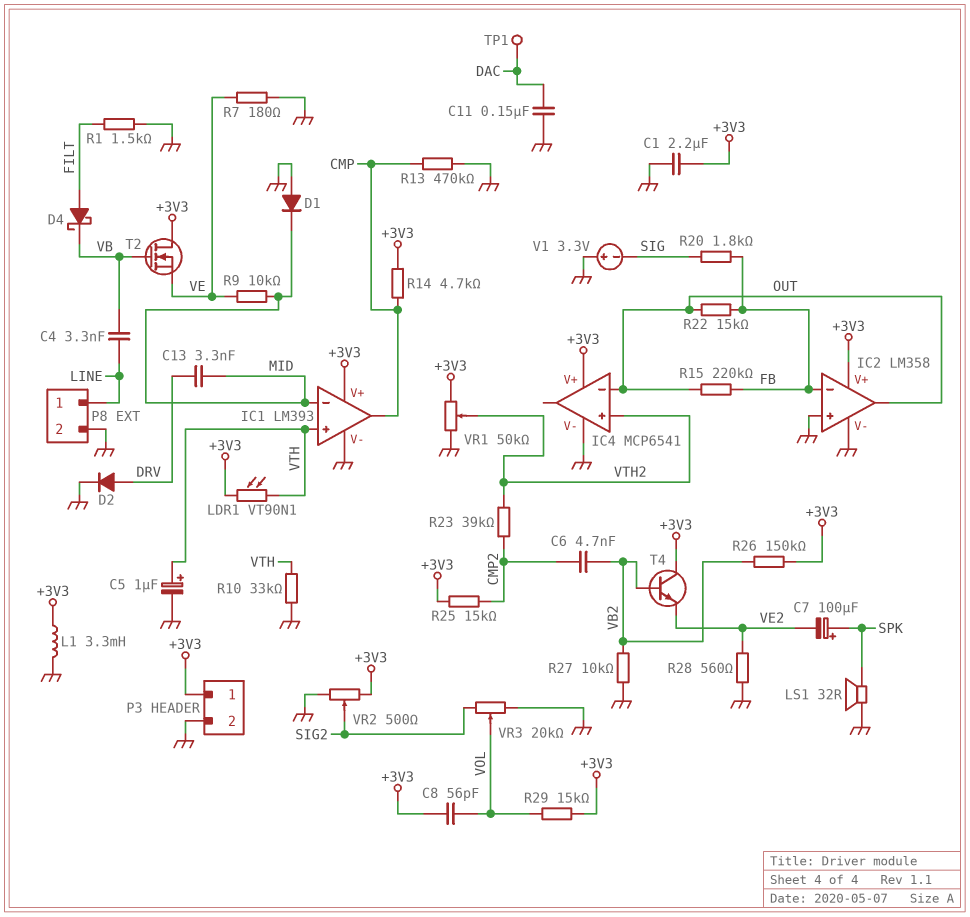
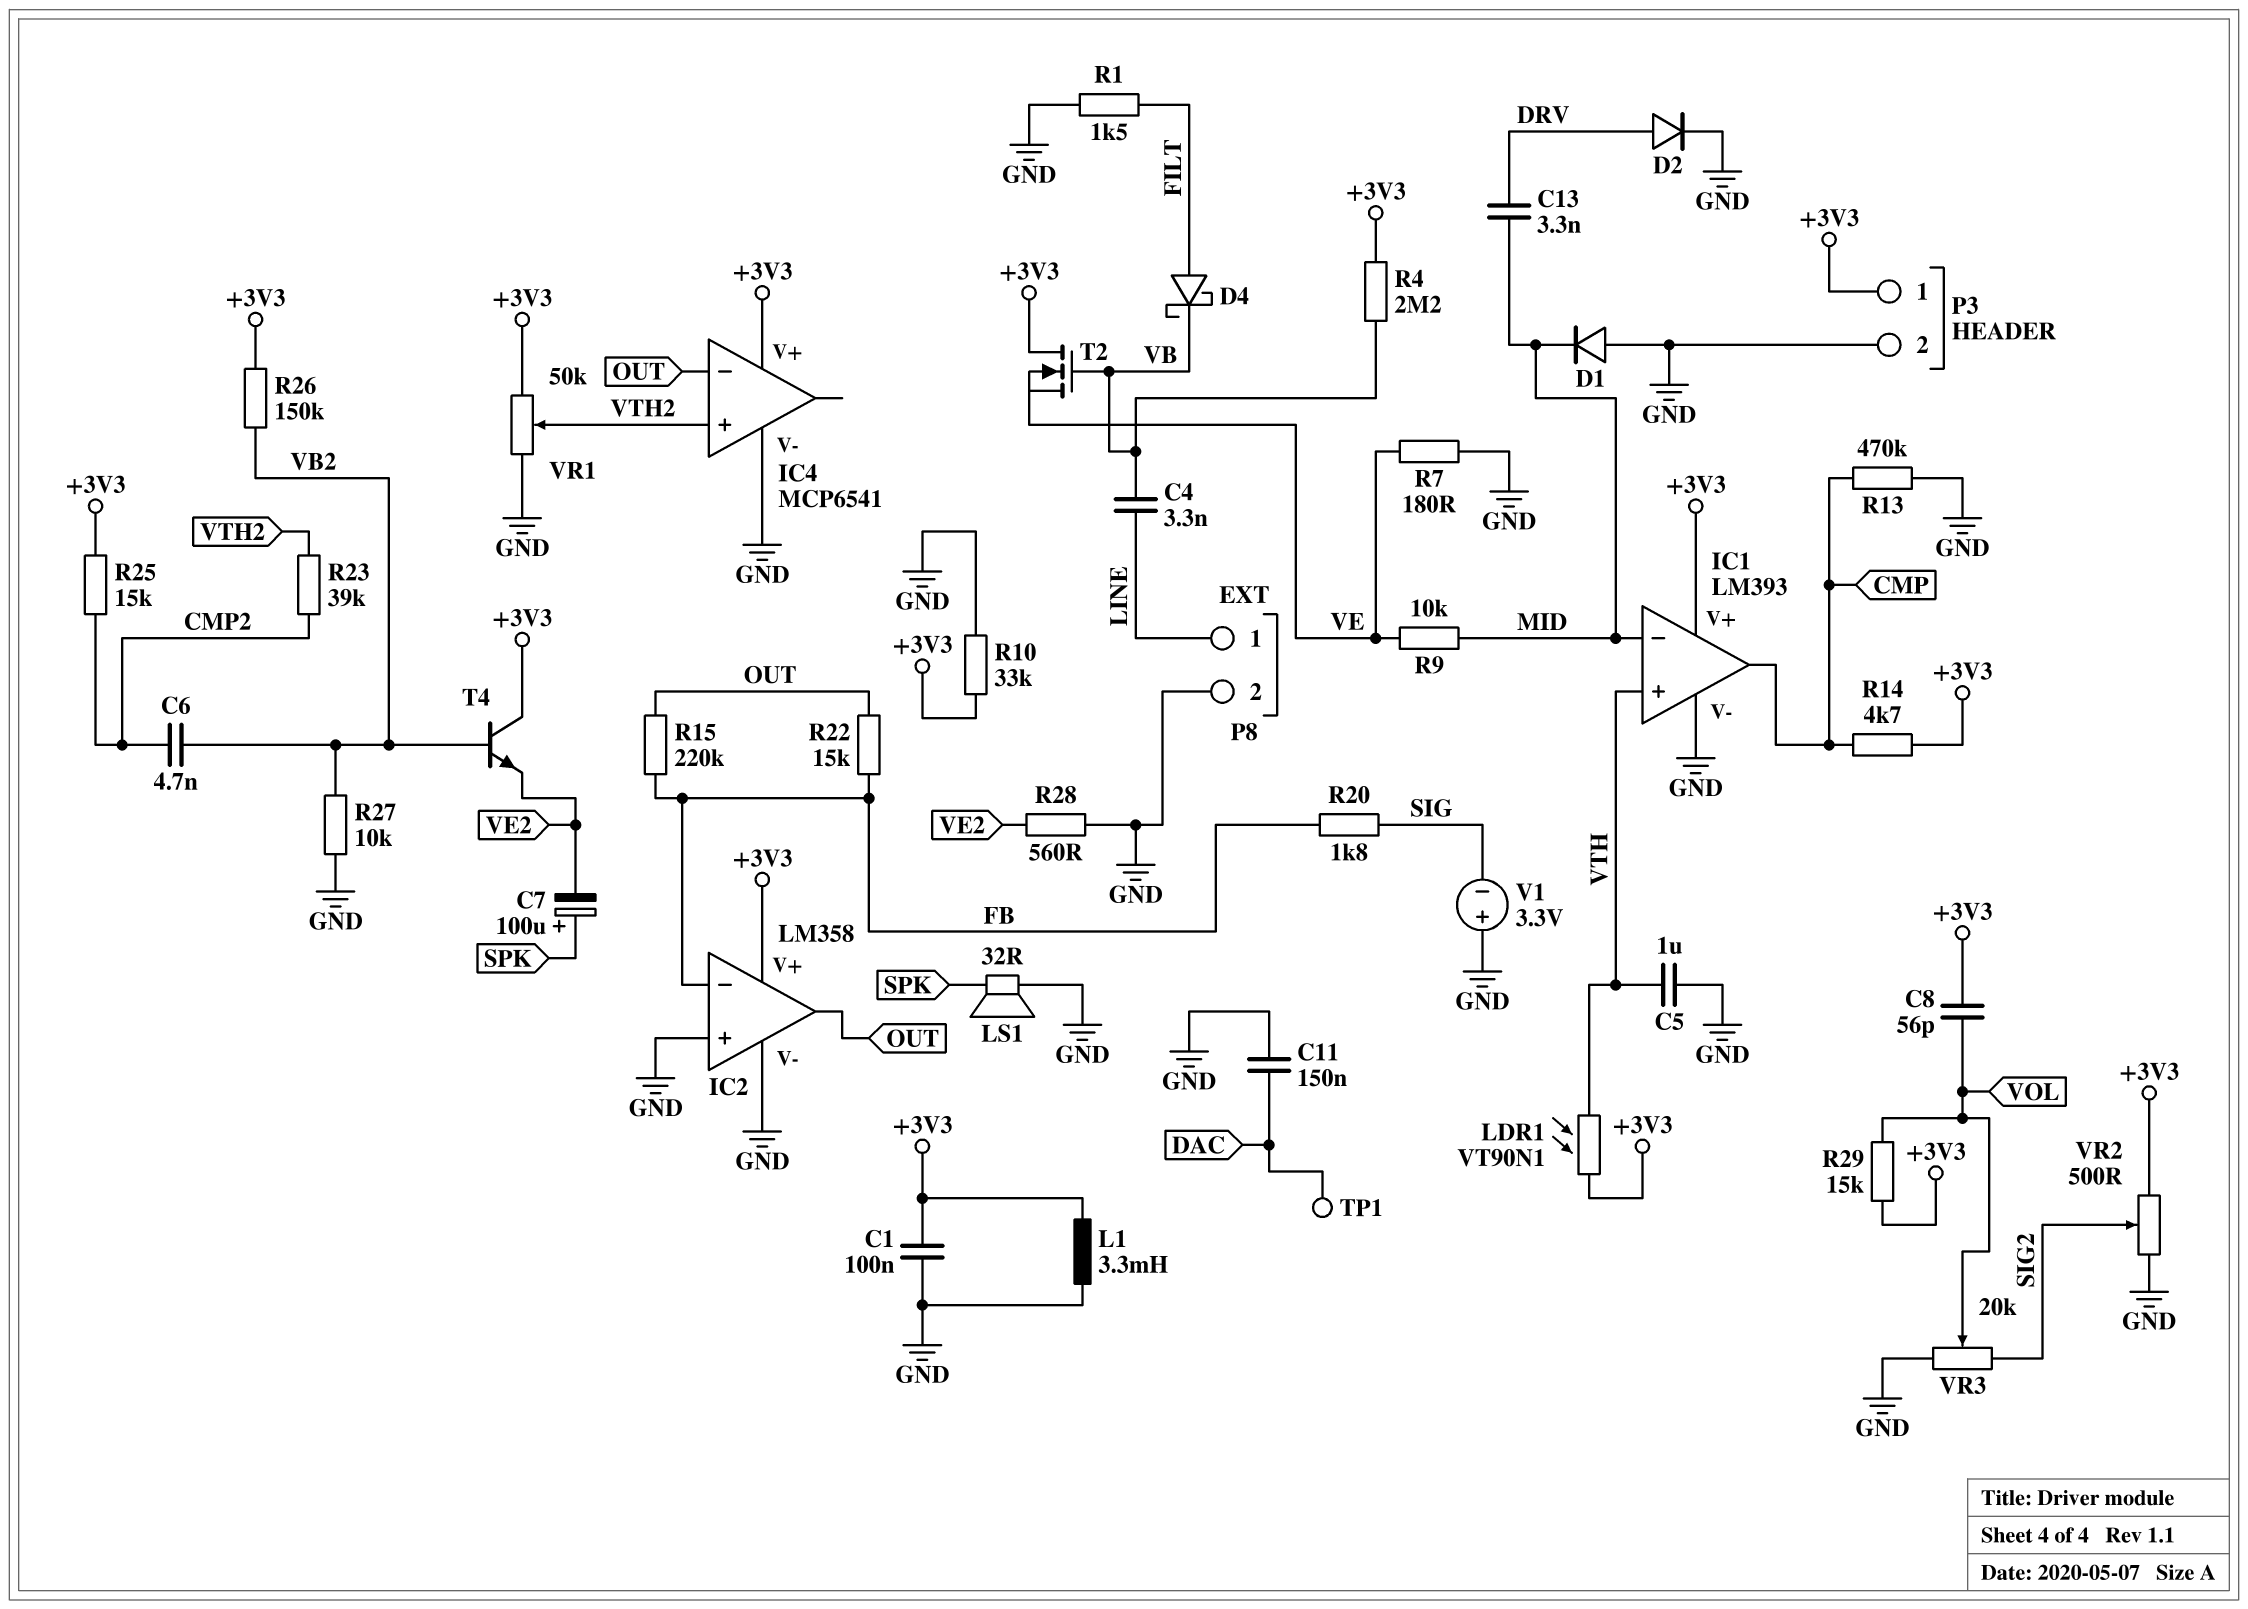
C1: 2.2uF (+3V3, GND) -> 100nF (+3V3, GND)
C5: 1uF (plus VTH, minus GND) -> 1uF (GND, VTH)
R4: none -> 2.2M (+3V3, VB)
R10: 33k (GND, VTH) -> 33k (+3V3, GND)

